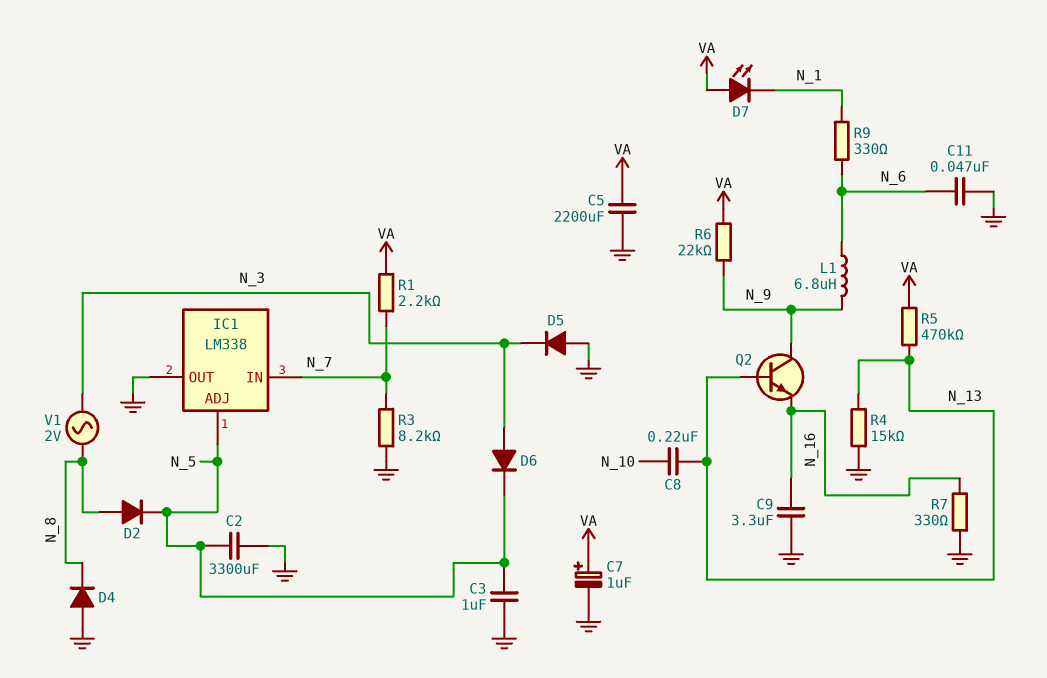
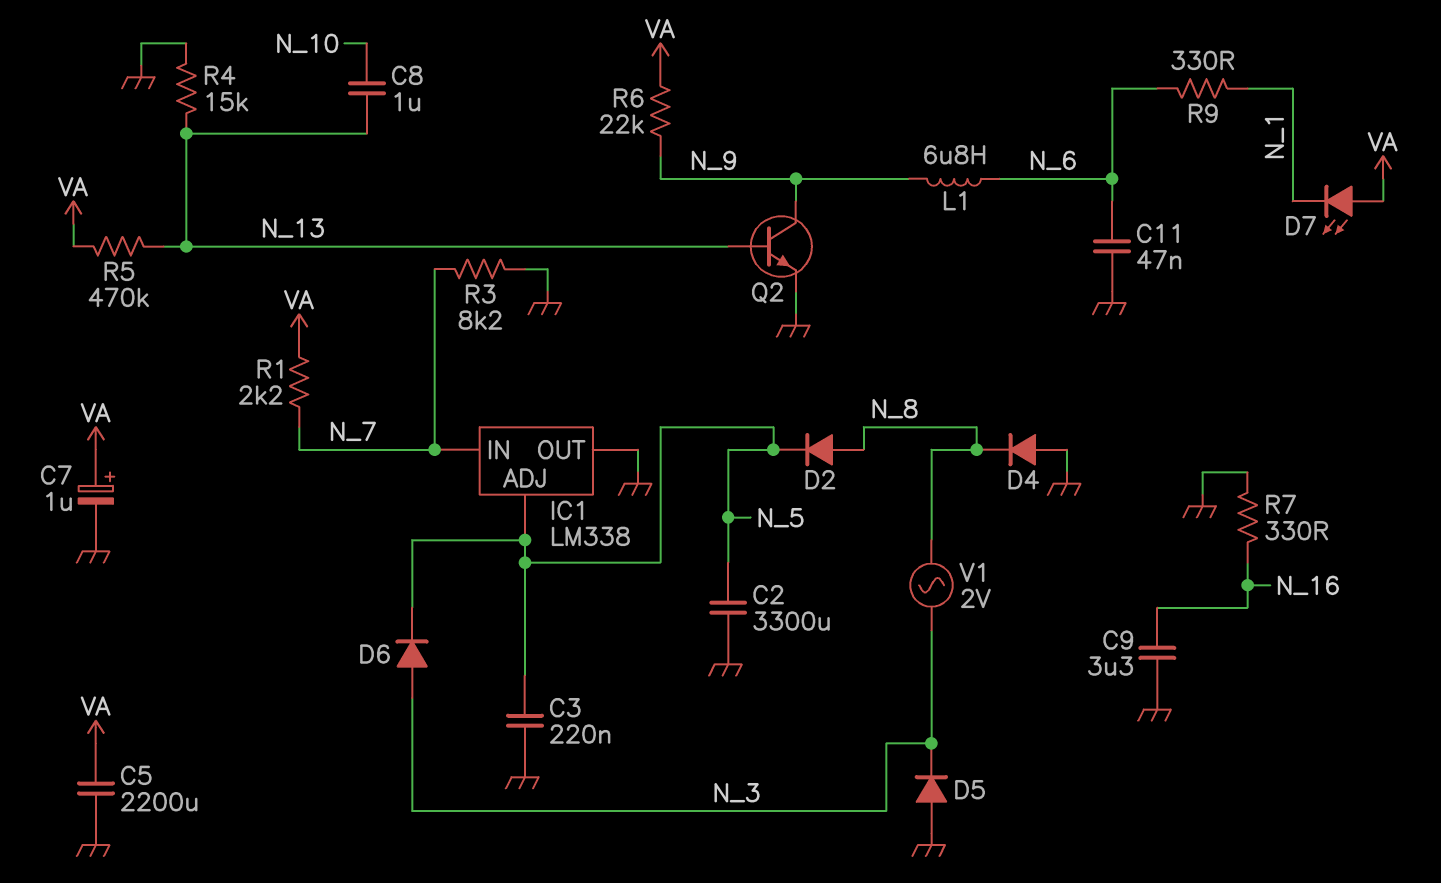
C3: 1uF (GND, N_5) -> 220nF (GND, N_5)
C8: 220nF (N_10, N_13) -> 1uF (N_10, N_13)
Q2: NPN (B N_13, C N_9, E N_16) -> NPN (B N_13, C N_9, E GND)

